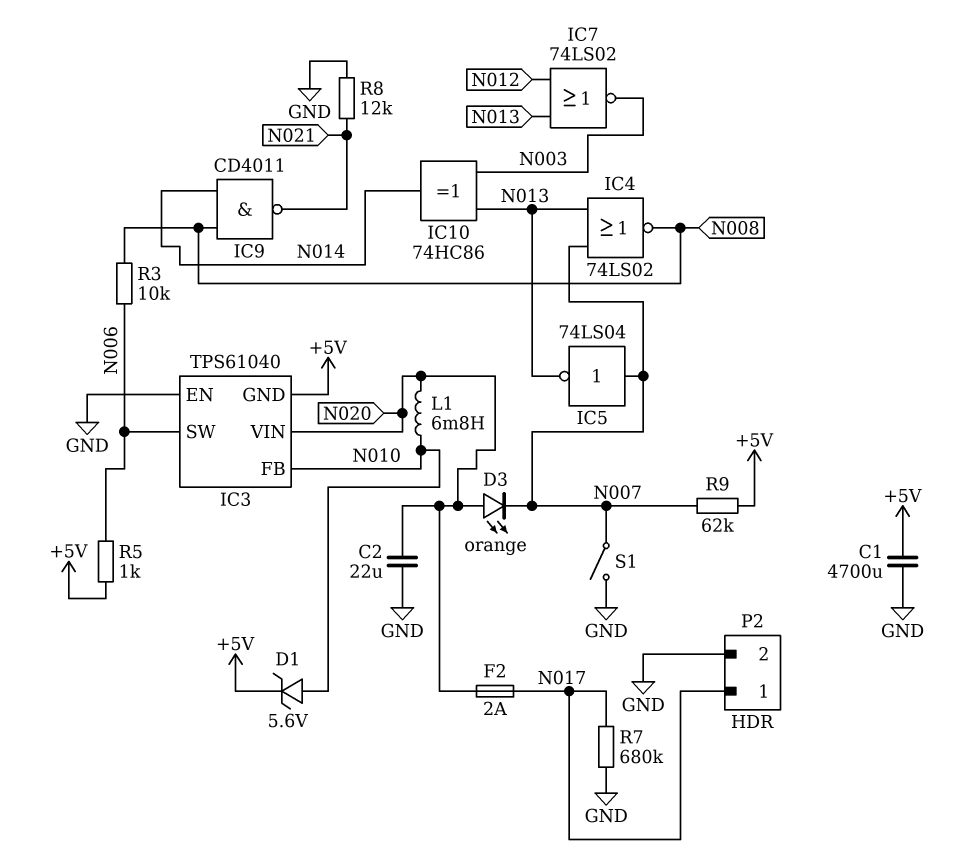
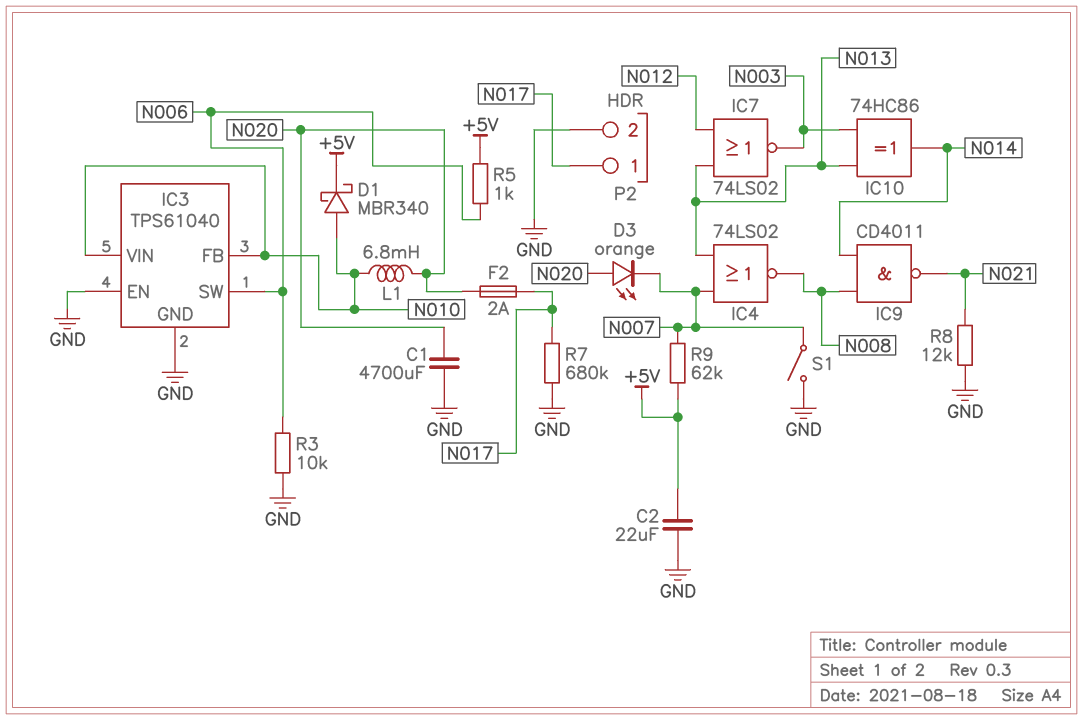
C1: 4700uF (+5V, GND) -> 4700uF (GND, N020)
C2: 22uF (GND, N020) -> 22uF (+5V, GND)
D1: zener 5.6V (A N010, K +5V) -> schottky MBR340 (A N010, K +5V)
IC3 pin GND: +5V -> GND
IC3 pin VIN: N020 -> N010
IC5: NOT 74LS04 (in N007, out N013) -> none
R3: 10k (N006, N008) -> 10k (GND, N006)

